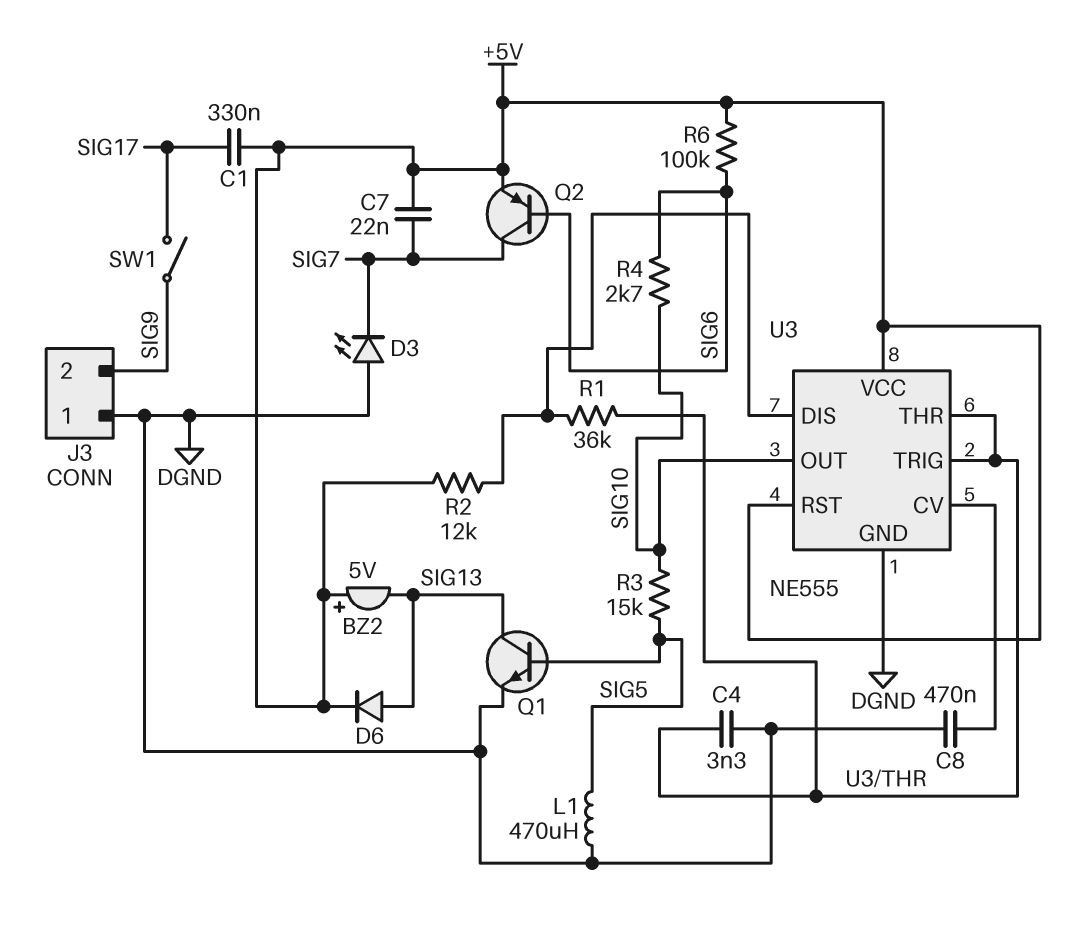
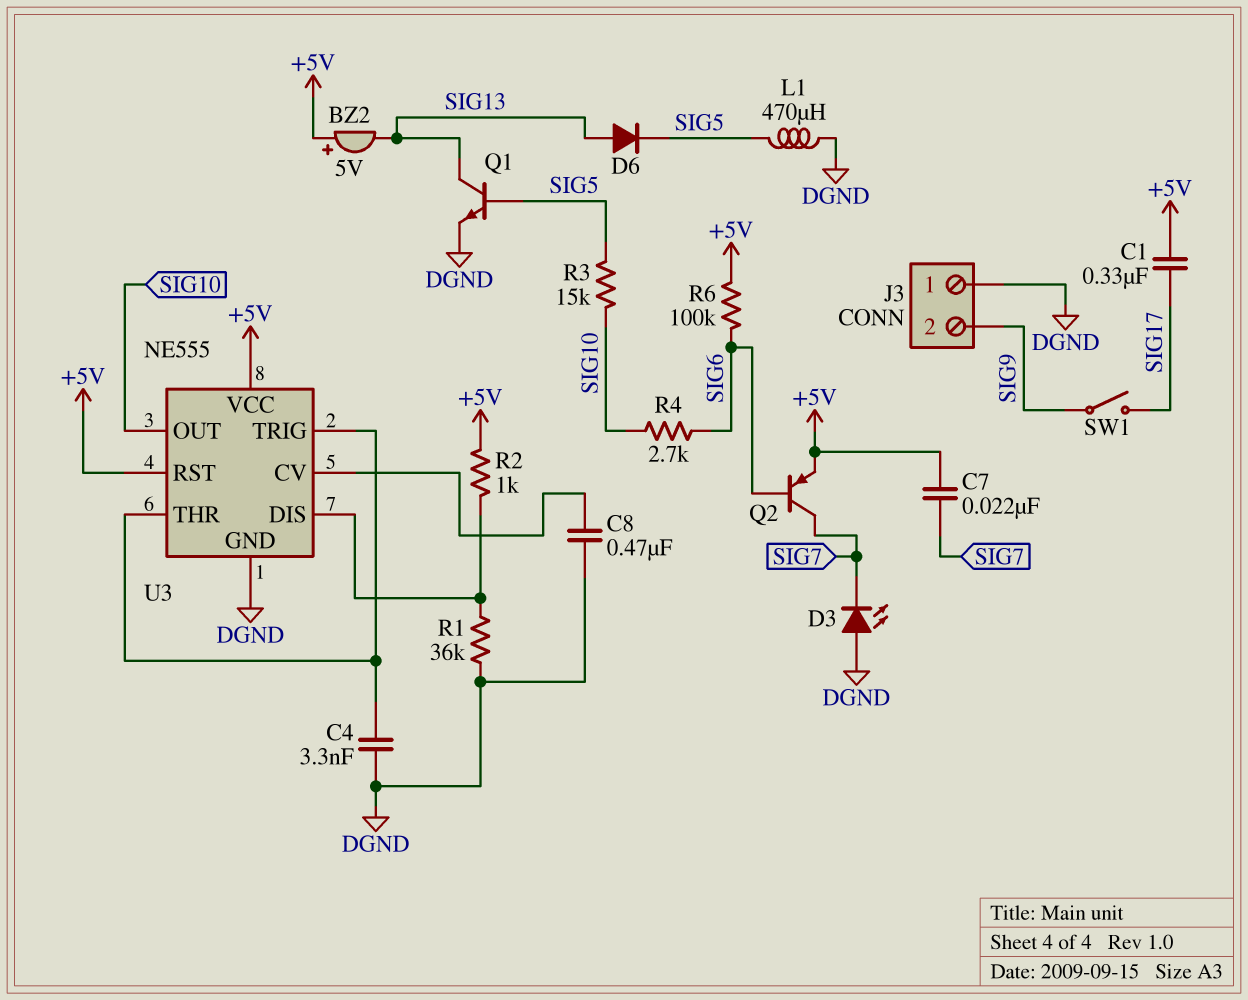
D6: diode (A SIG13, K +5V) -> diode (A SIG13, K SIG5)
R1: 36k (U3/DIS, U3/THR) -> 36k (DGND, U3/DIS)
R2: 12k (+5V, U3/DIS) -> 1k (+5V, U3/DIS)

